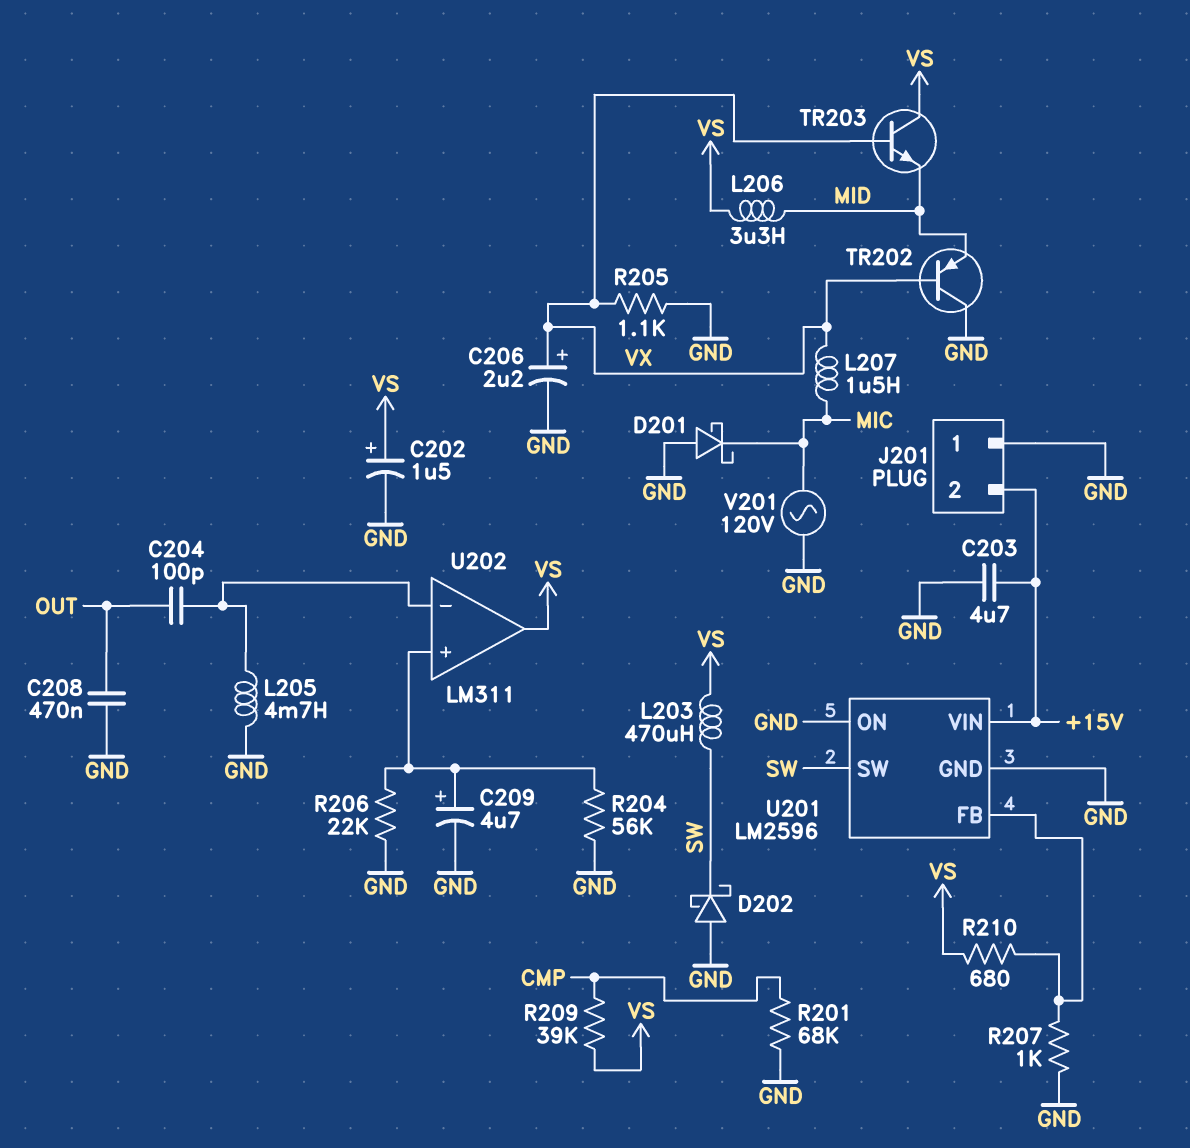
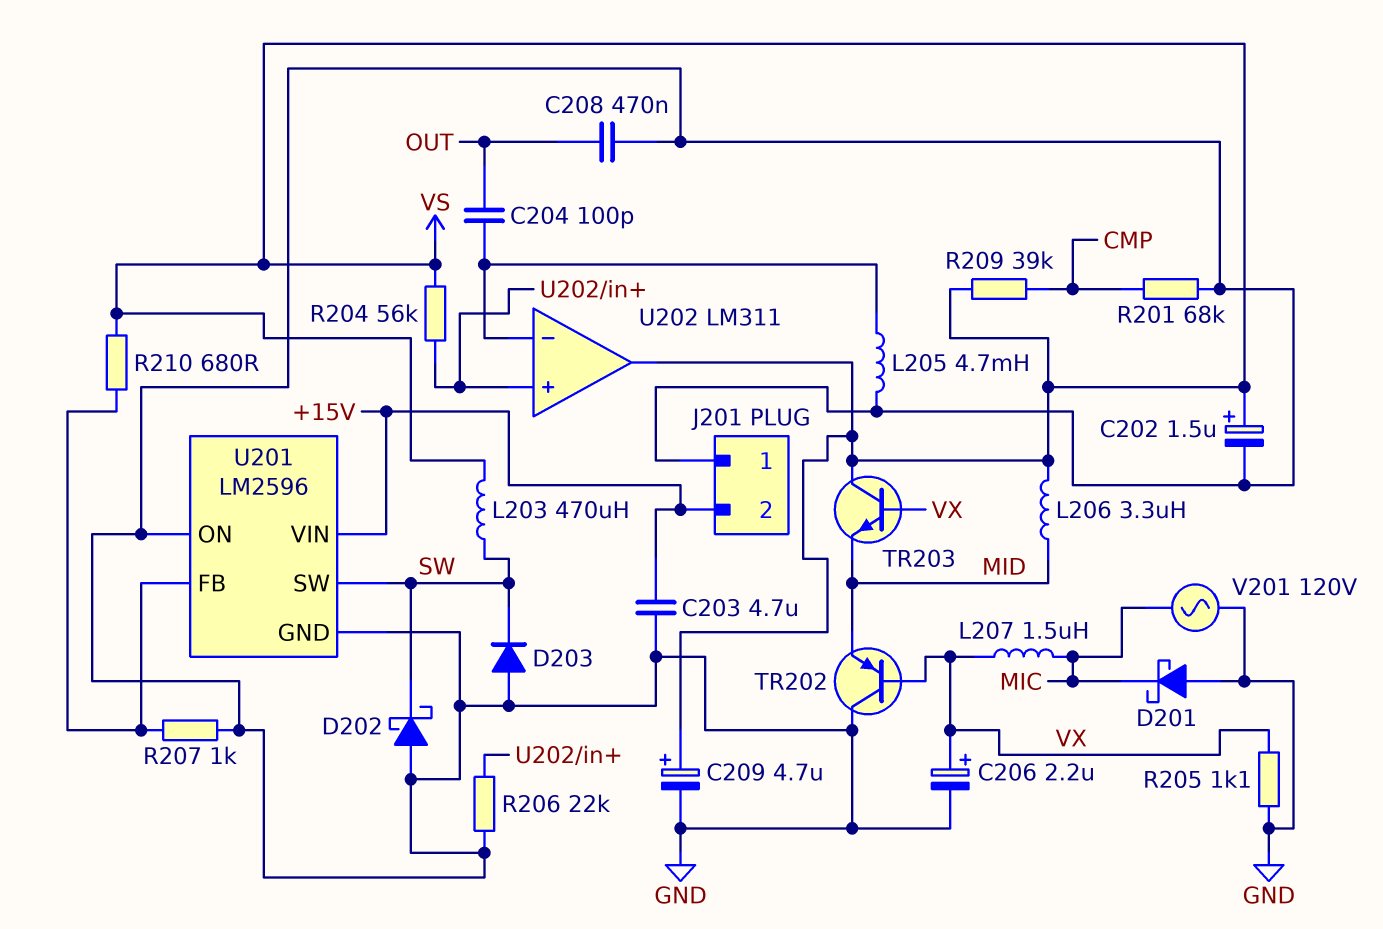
C209: 4.7uF (plus U202/in+, minus GND) -> 4.7uF (plus VS, minus GND)
D203: none -> diode (A GND, K SW)
R204: 56k (GND, U202/in+) -> 56k (U202/in+, VS)

